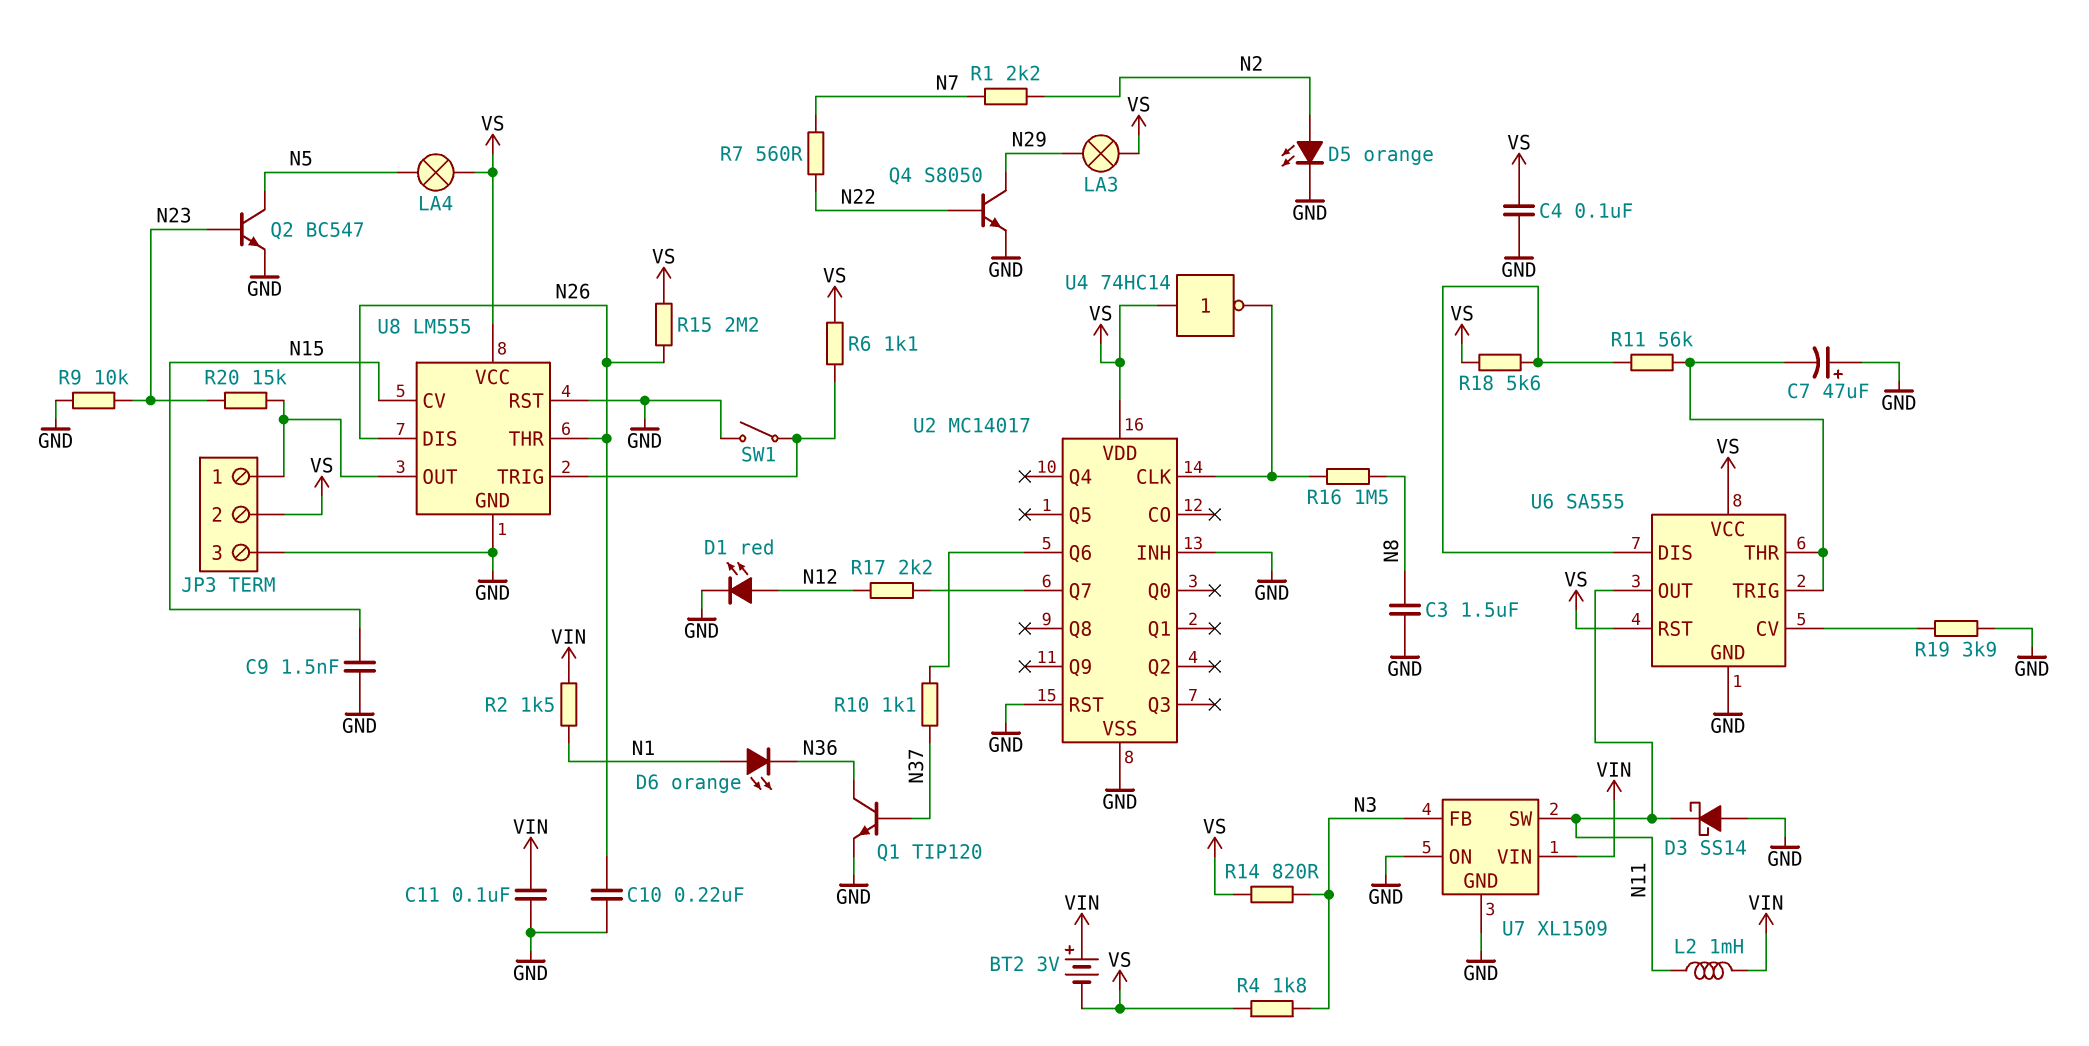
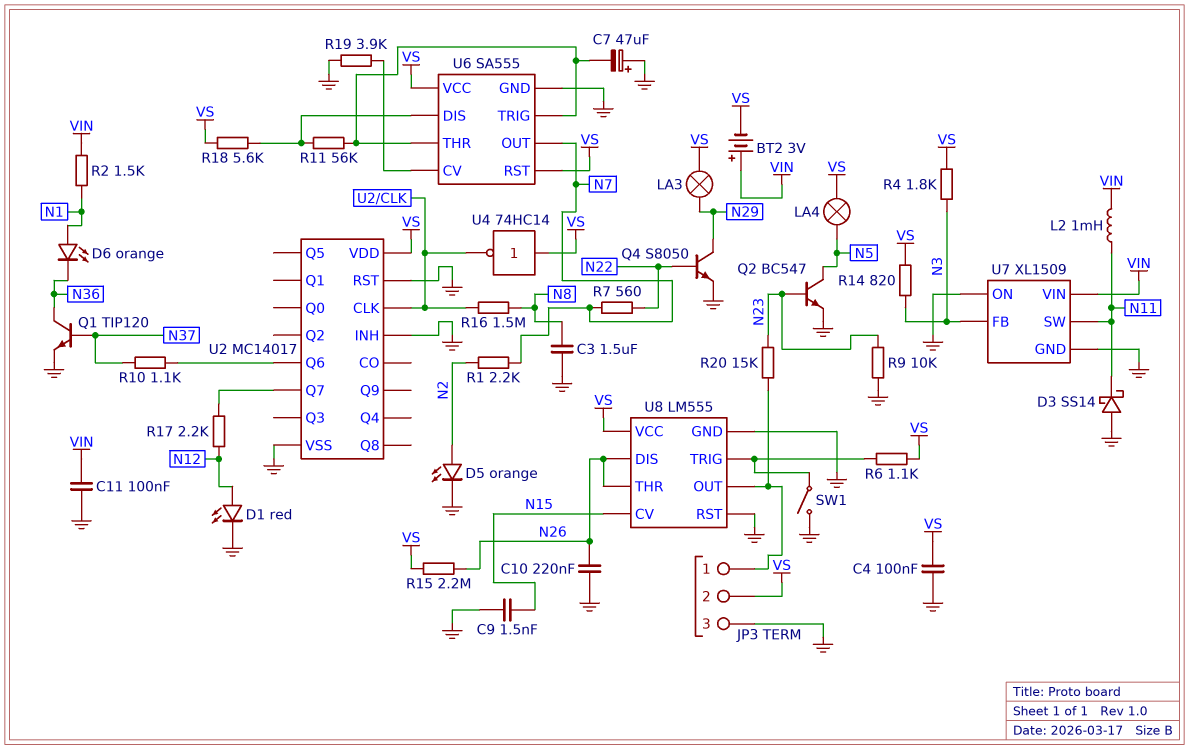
U6 pin OUT: N11 -> N7

